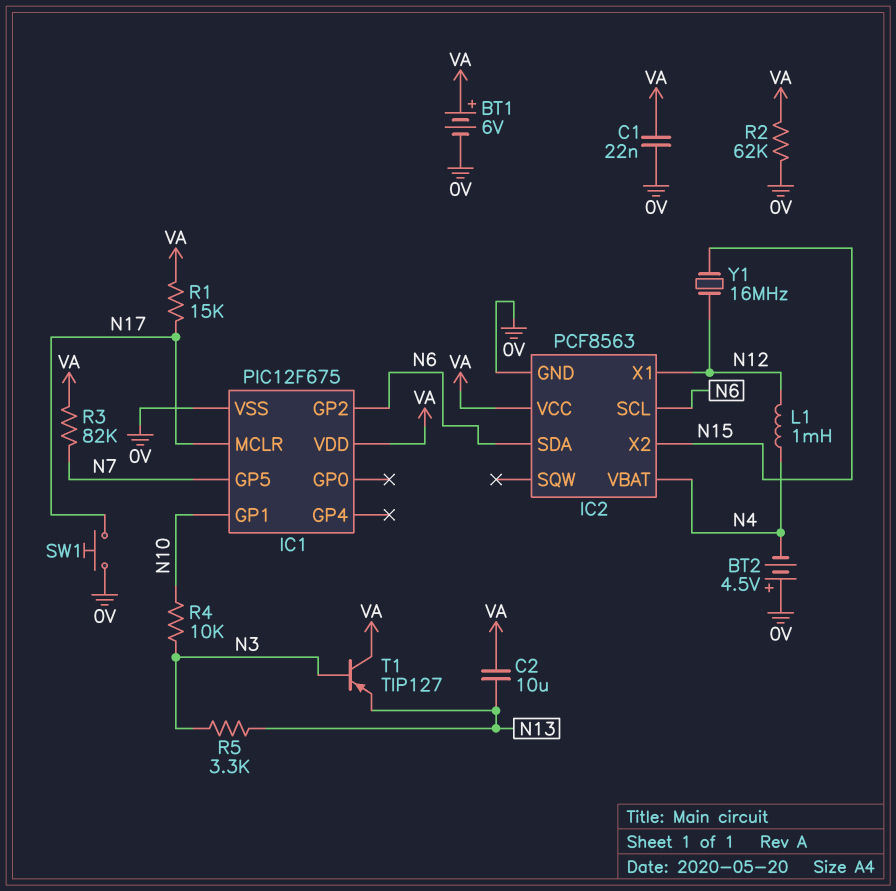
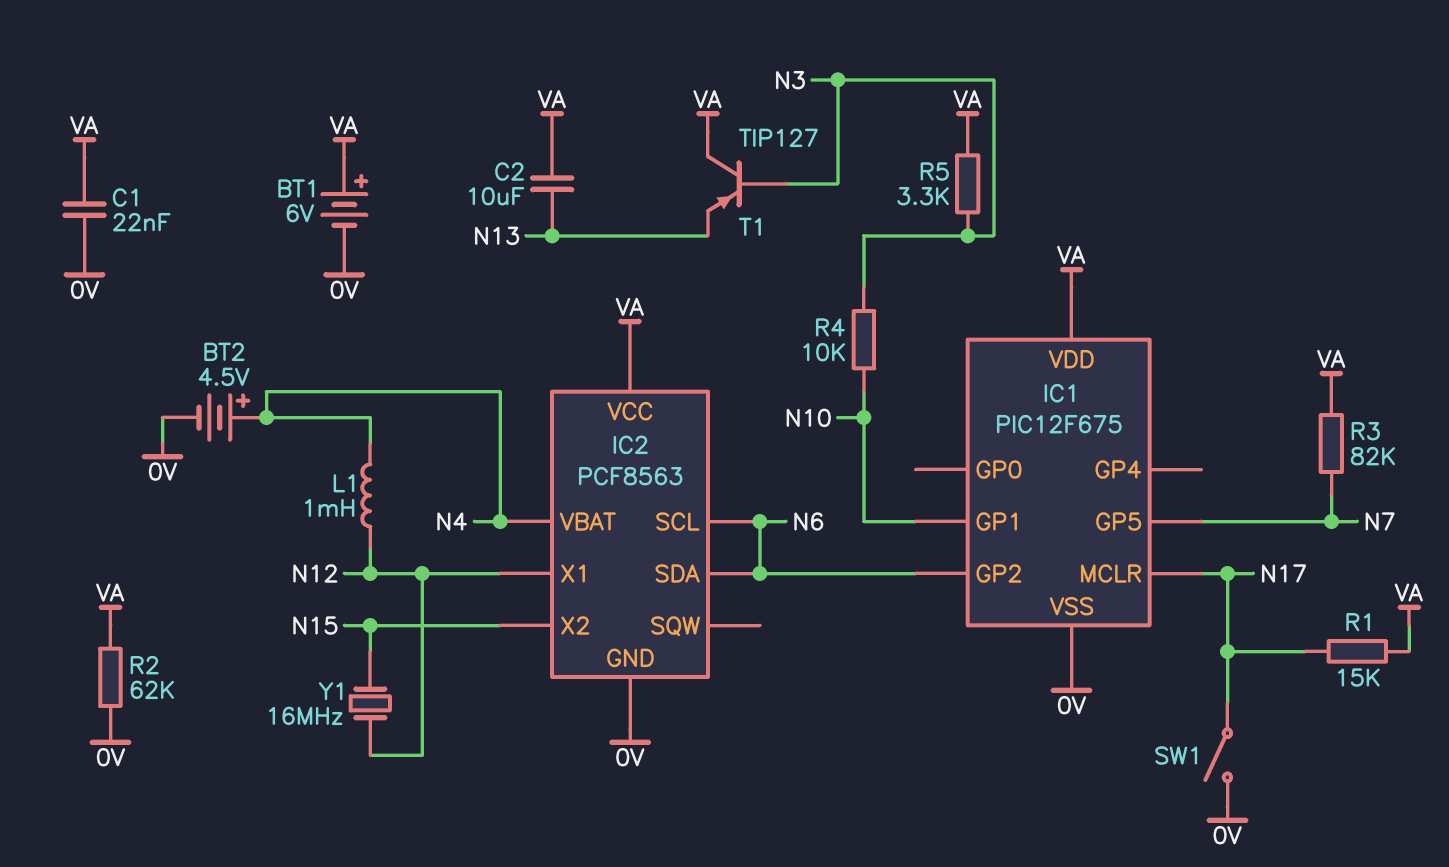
BT2: 4.5V (plus 0V, minus N4) -> 4.5V (plus N4, minus 0V)
R5: 3.3k (N3, N13) -> 3.3k (N3, VA)
SW1: button (0V, N17) -> switch (0V, N17)

